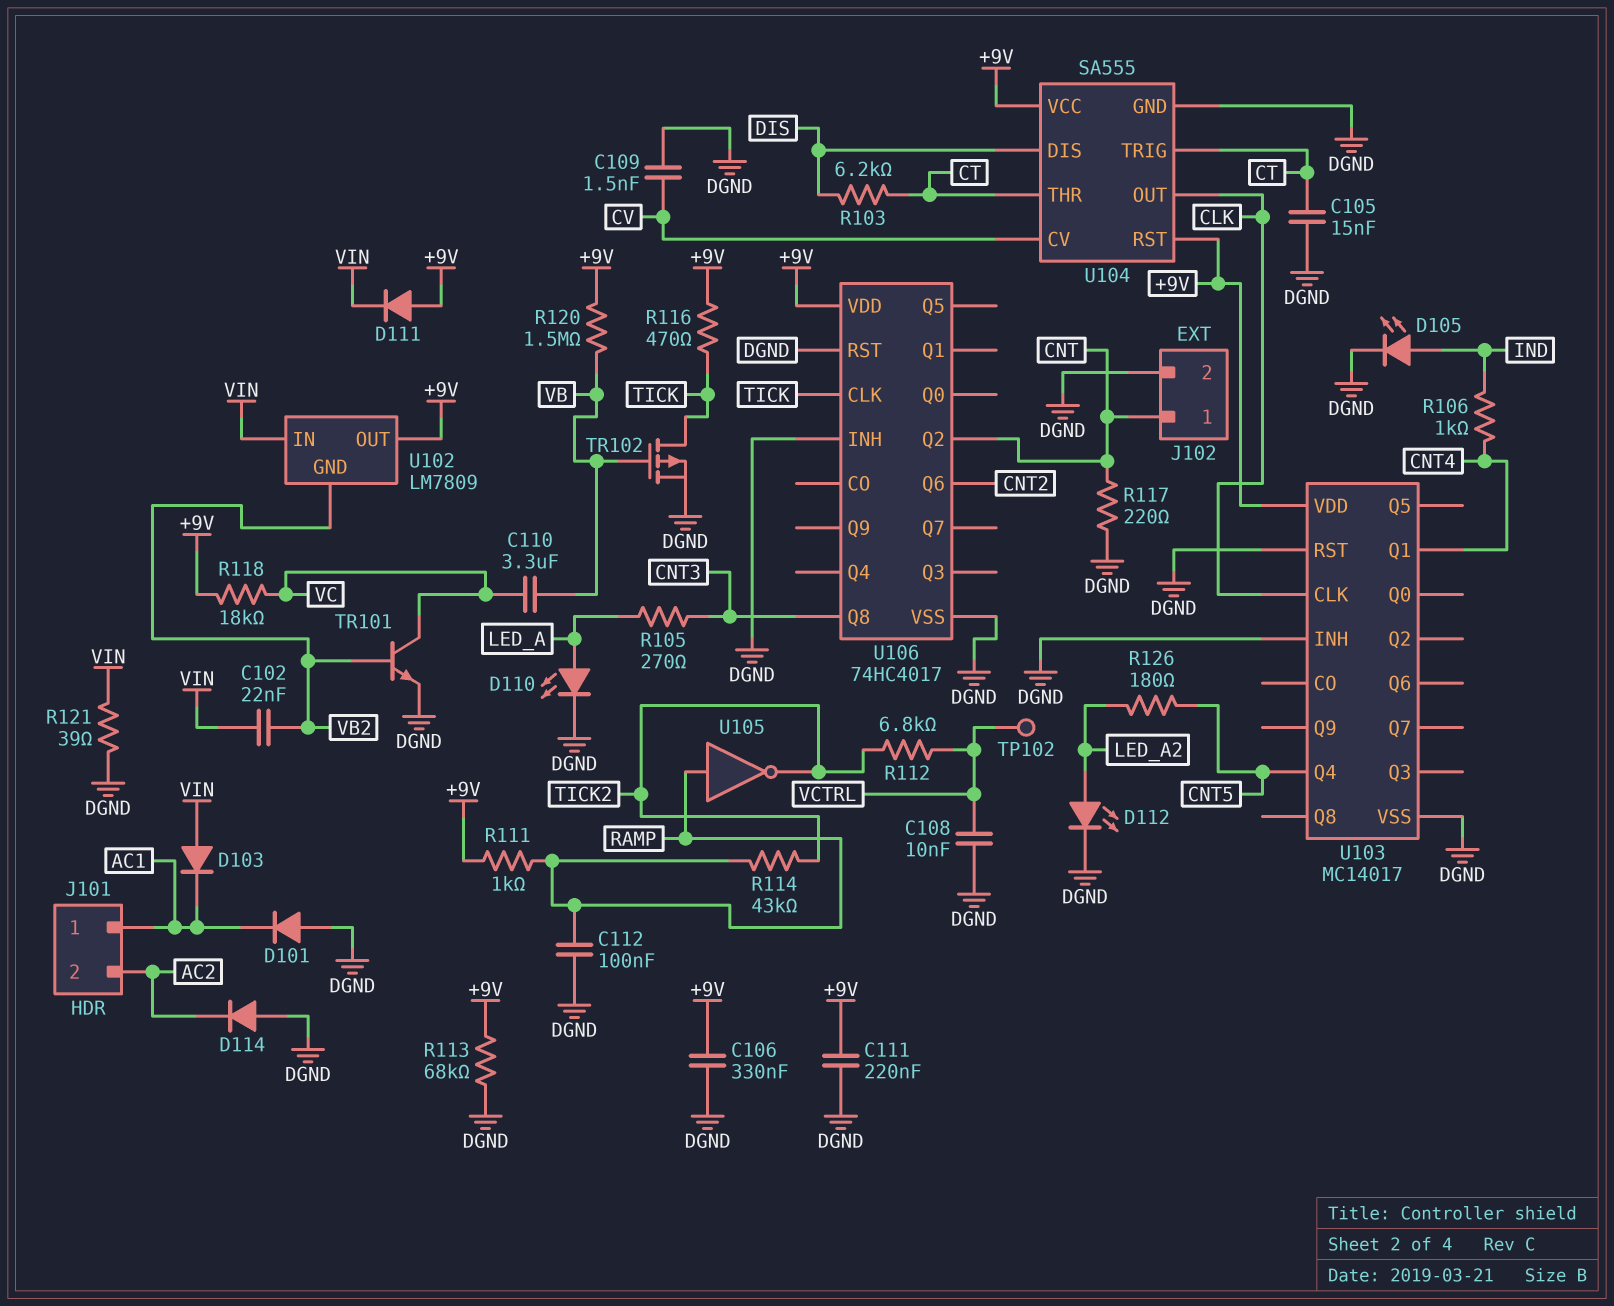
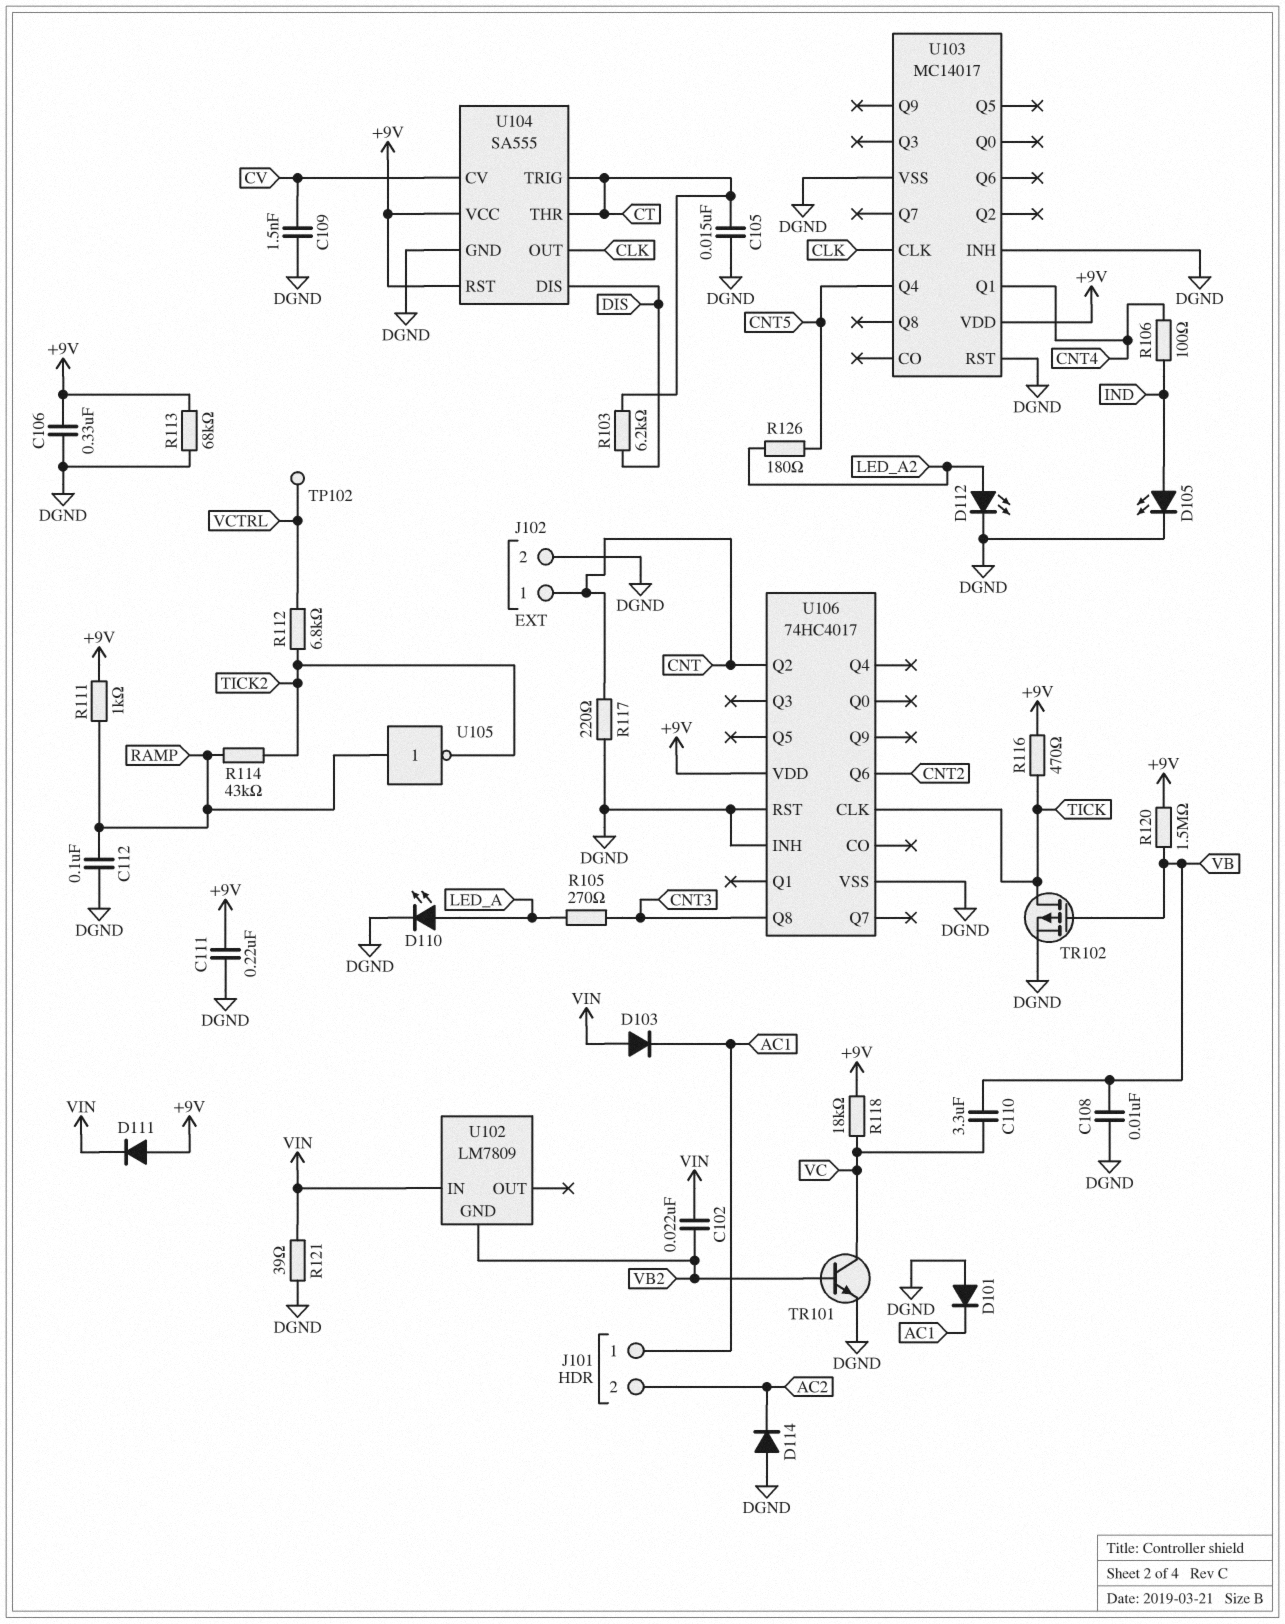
C108: 10nF (DGND, VCTRL) -> 10nF (DGND, VB)
R106: 1k (CNT4, IND) -> 100 (CNT4, IND)
U102 pin OUT: +9V -> none

